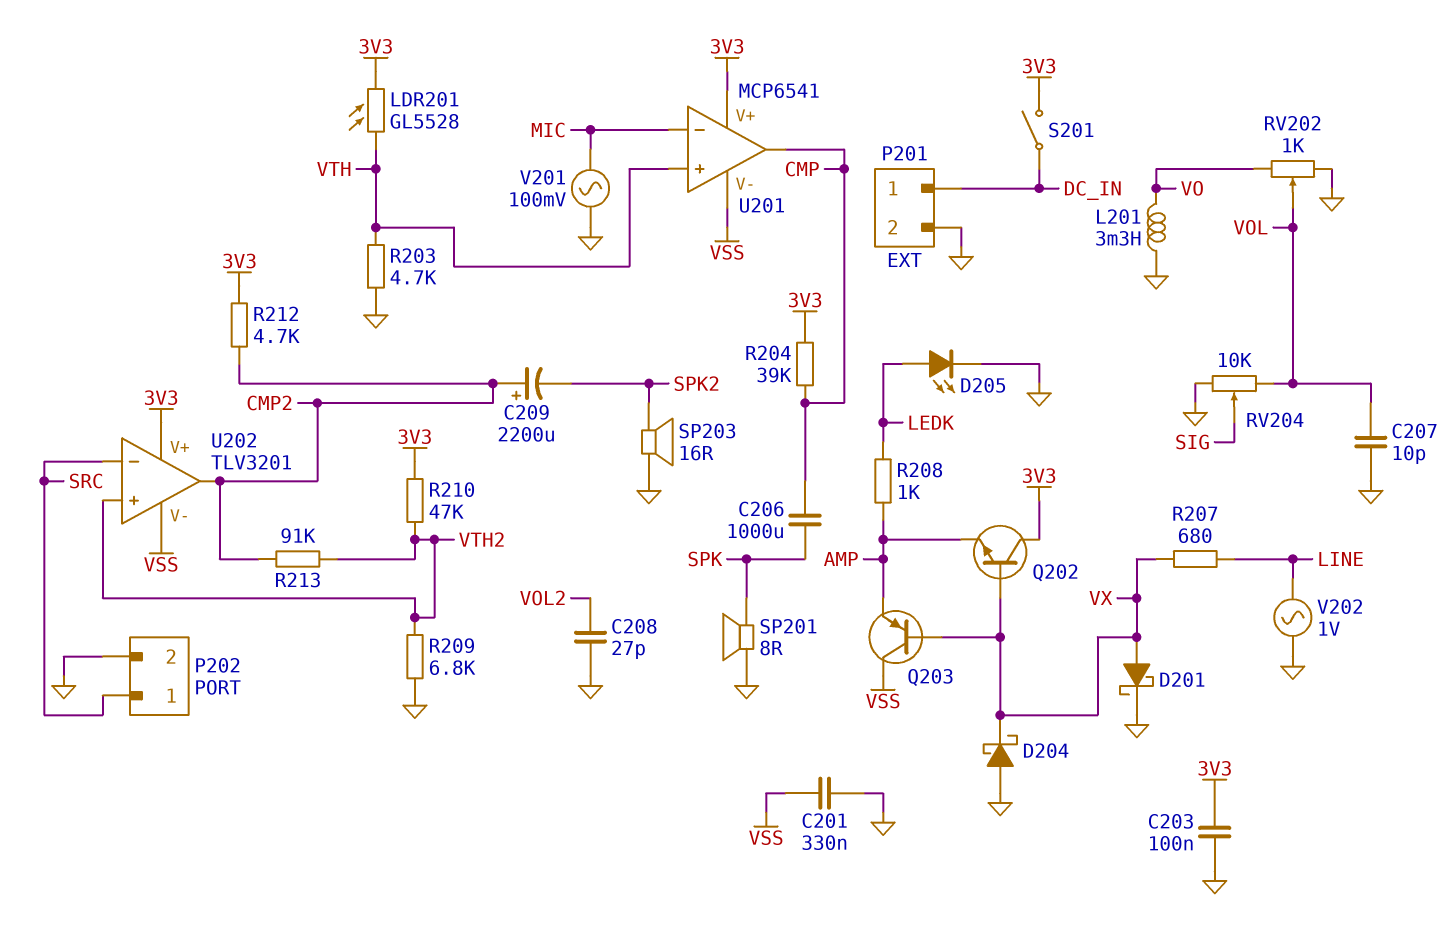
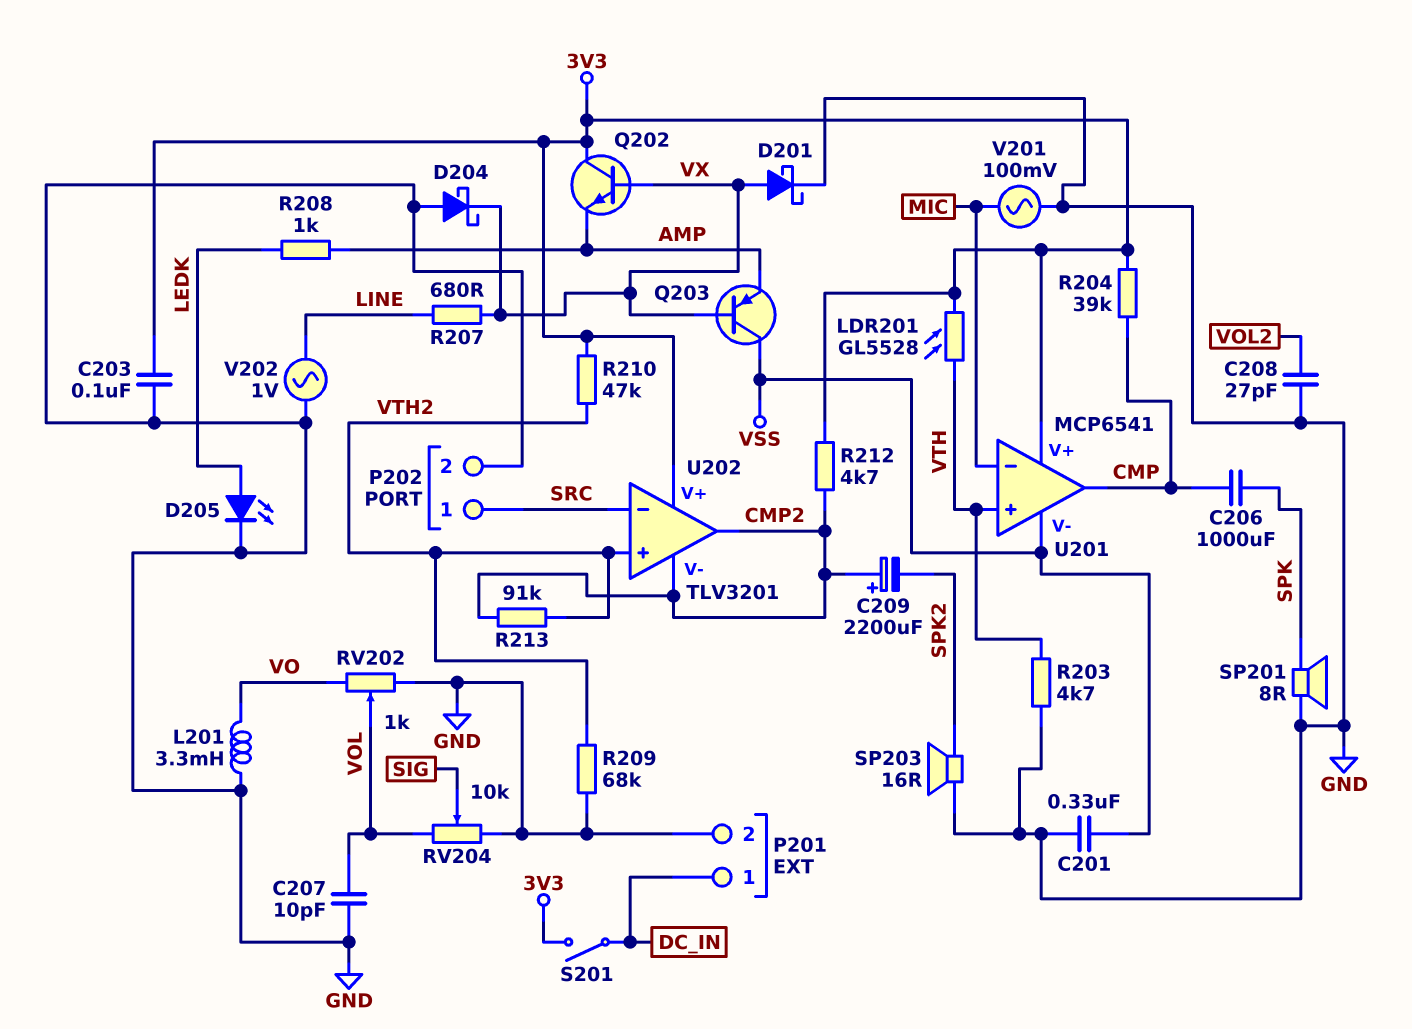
R209: 6.8k (GND, VTH2) -> 68k (GND, VTH2)
U202 pin V-: VSS -> CMP2

